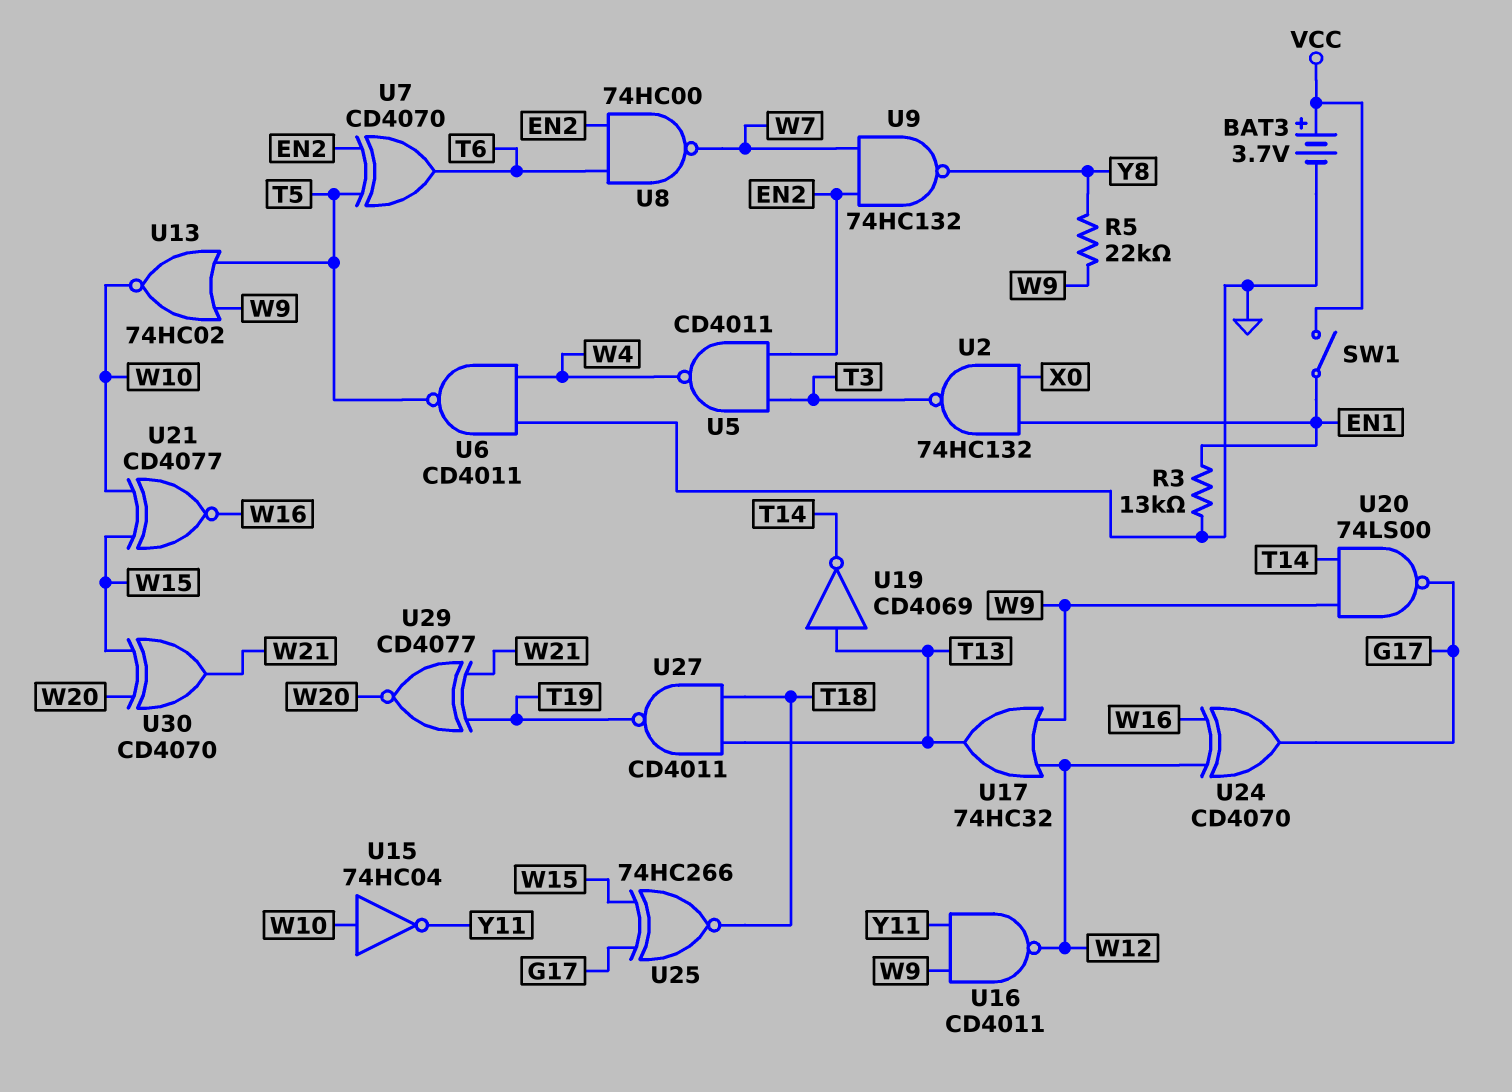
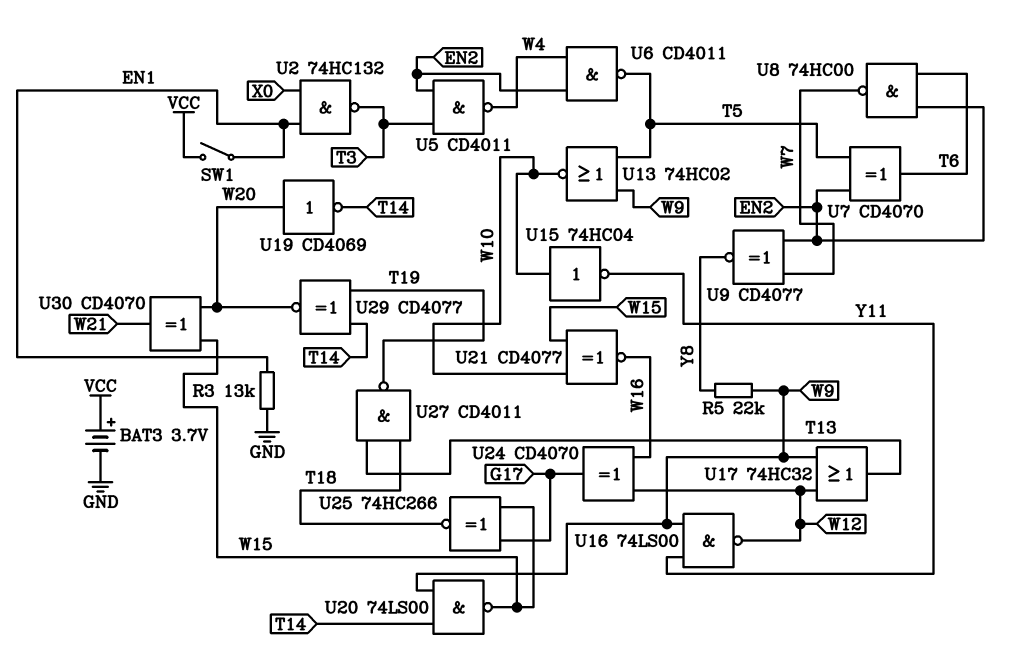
U6: NAND CD4011 (in GND, in W4, out T5) -> NAND CD4011 (in EN2, in W4, out T5)
U9: NAND 74HC132 (in EN2, in W7, out Y8) -> XNOR CD4077 (in EN2, in W7, out Y8)
U16: NAND CD4011 (in W9, in Y11, out W12) -> NAND 74LS00 (in W9, in Y11, out W12)
U19: NOT CD4069 (in T13, out T14) -> NOT CD4069 (in W20, out T14)
U20: NAND 74LS00 (in T14, in W9, out G17) -> NAND 74LS00 (in T14, in W9, out W15)
U29: XNOR CD4077 (in T19, in W21, out W20) -> XNOR CD4077 (in T14, in T19, out W20)

